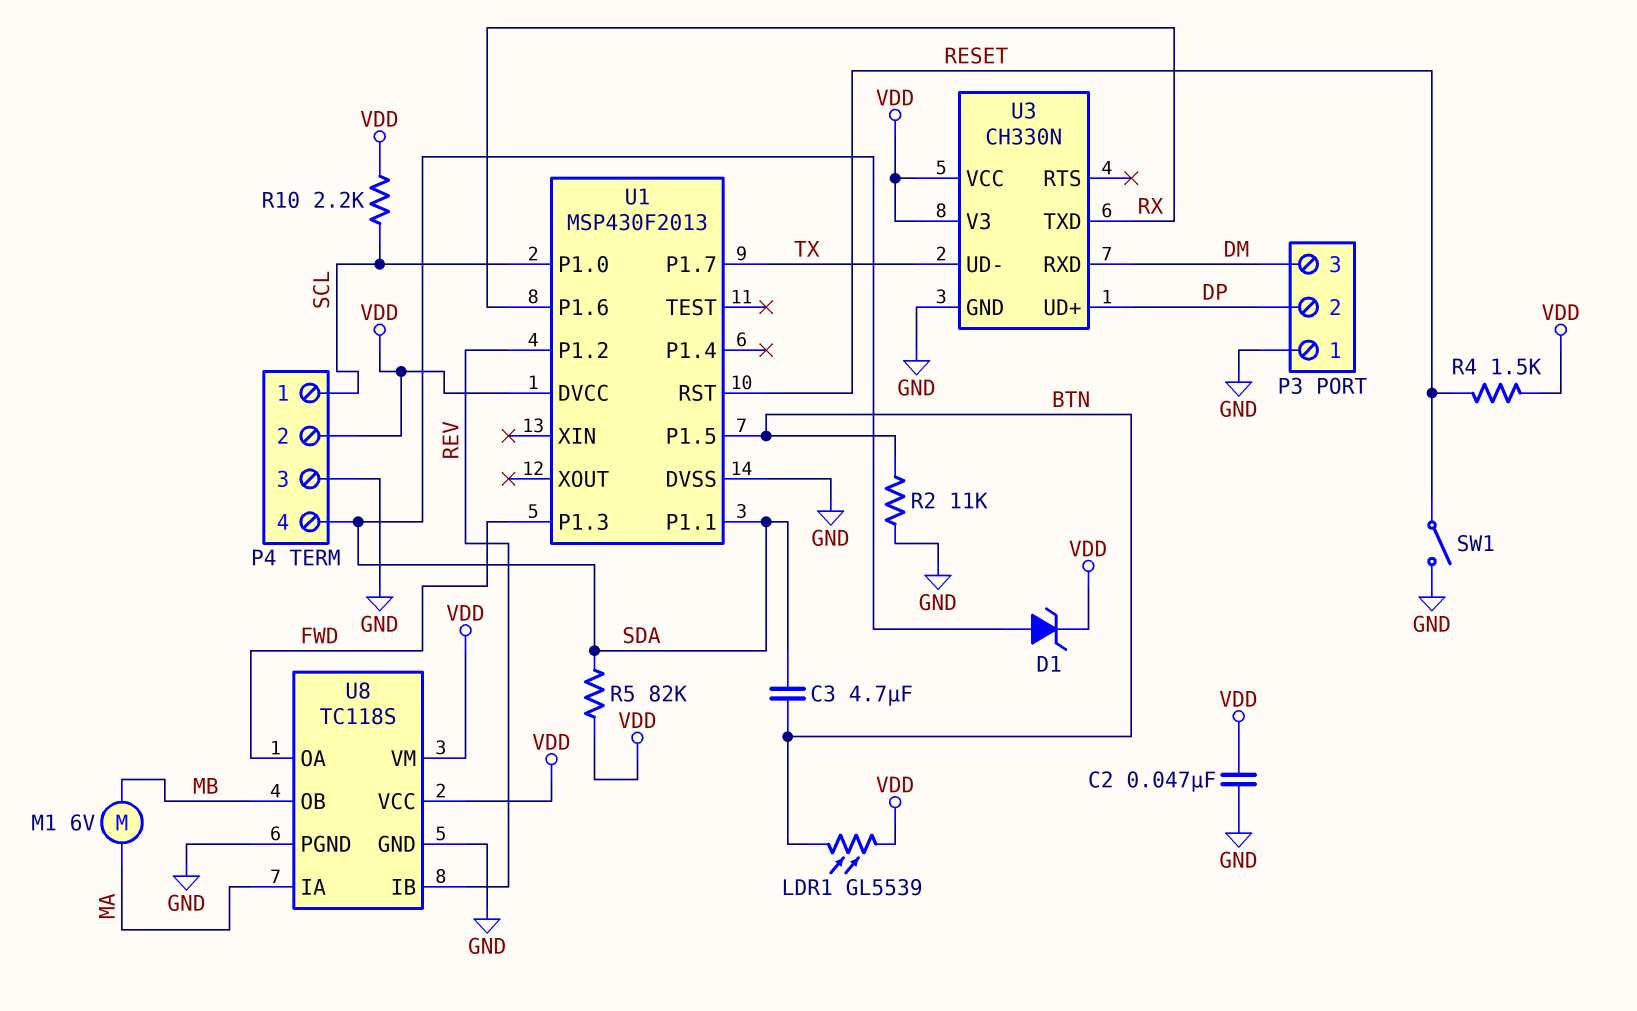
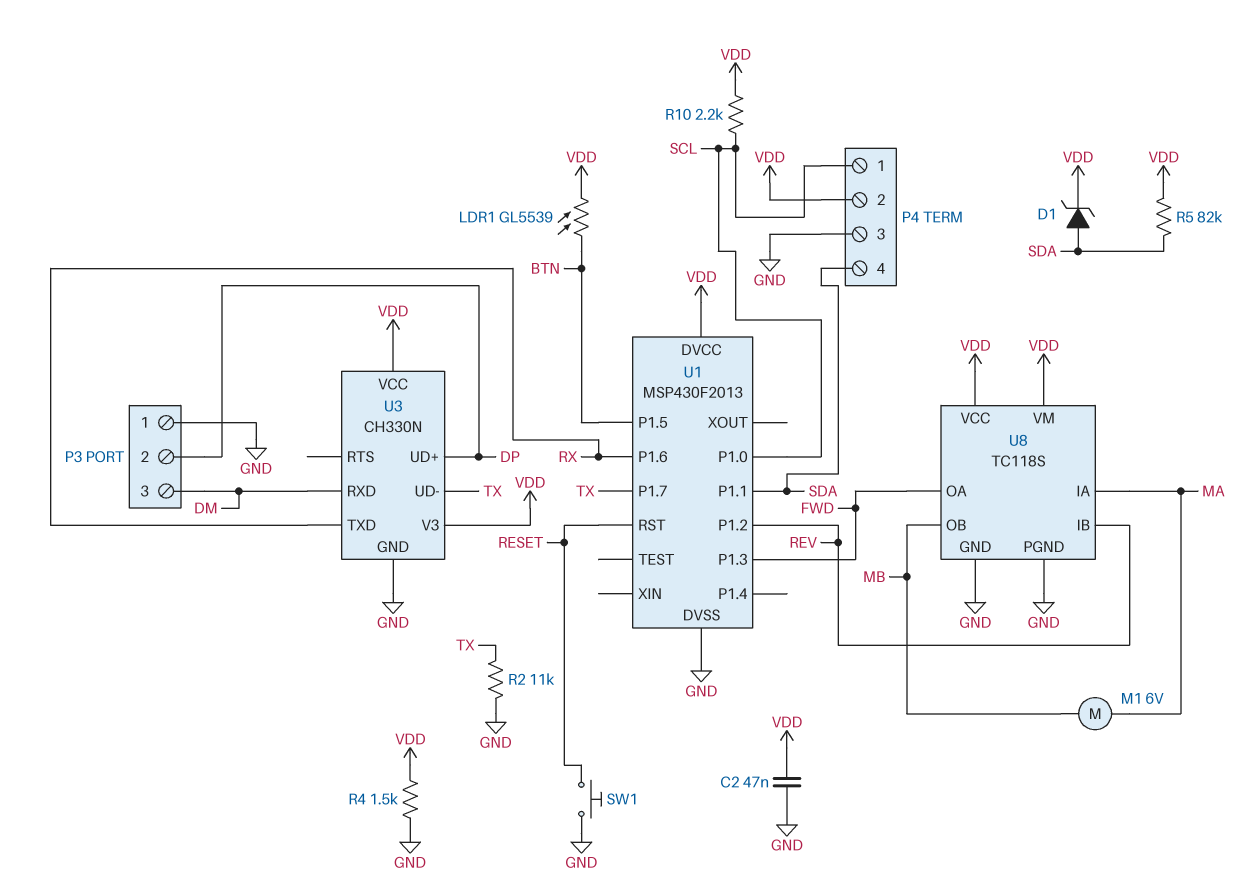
C3: 4.7uF (BTN, SDA) -> none
R2: 11k (BTN, GND) -> 11k (GND, TX)
R4: 1.5k (RESET, VDD) -> 1.5k (GND, VDD)
SW1: switch (GND, RESET) -> button (GND, RESET)

